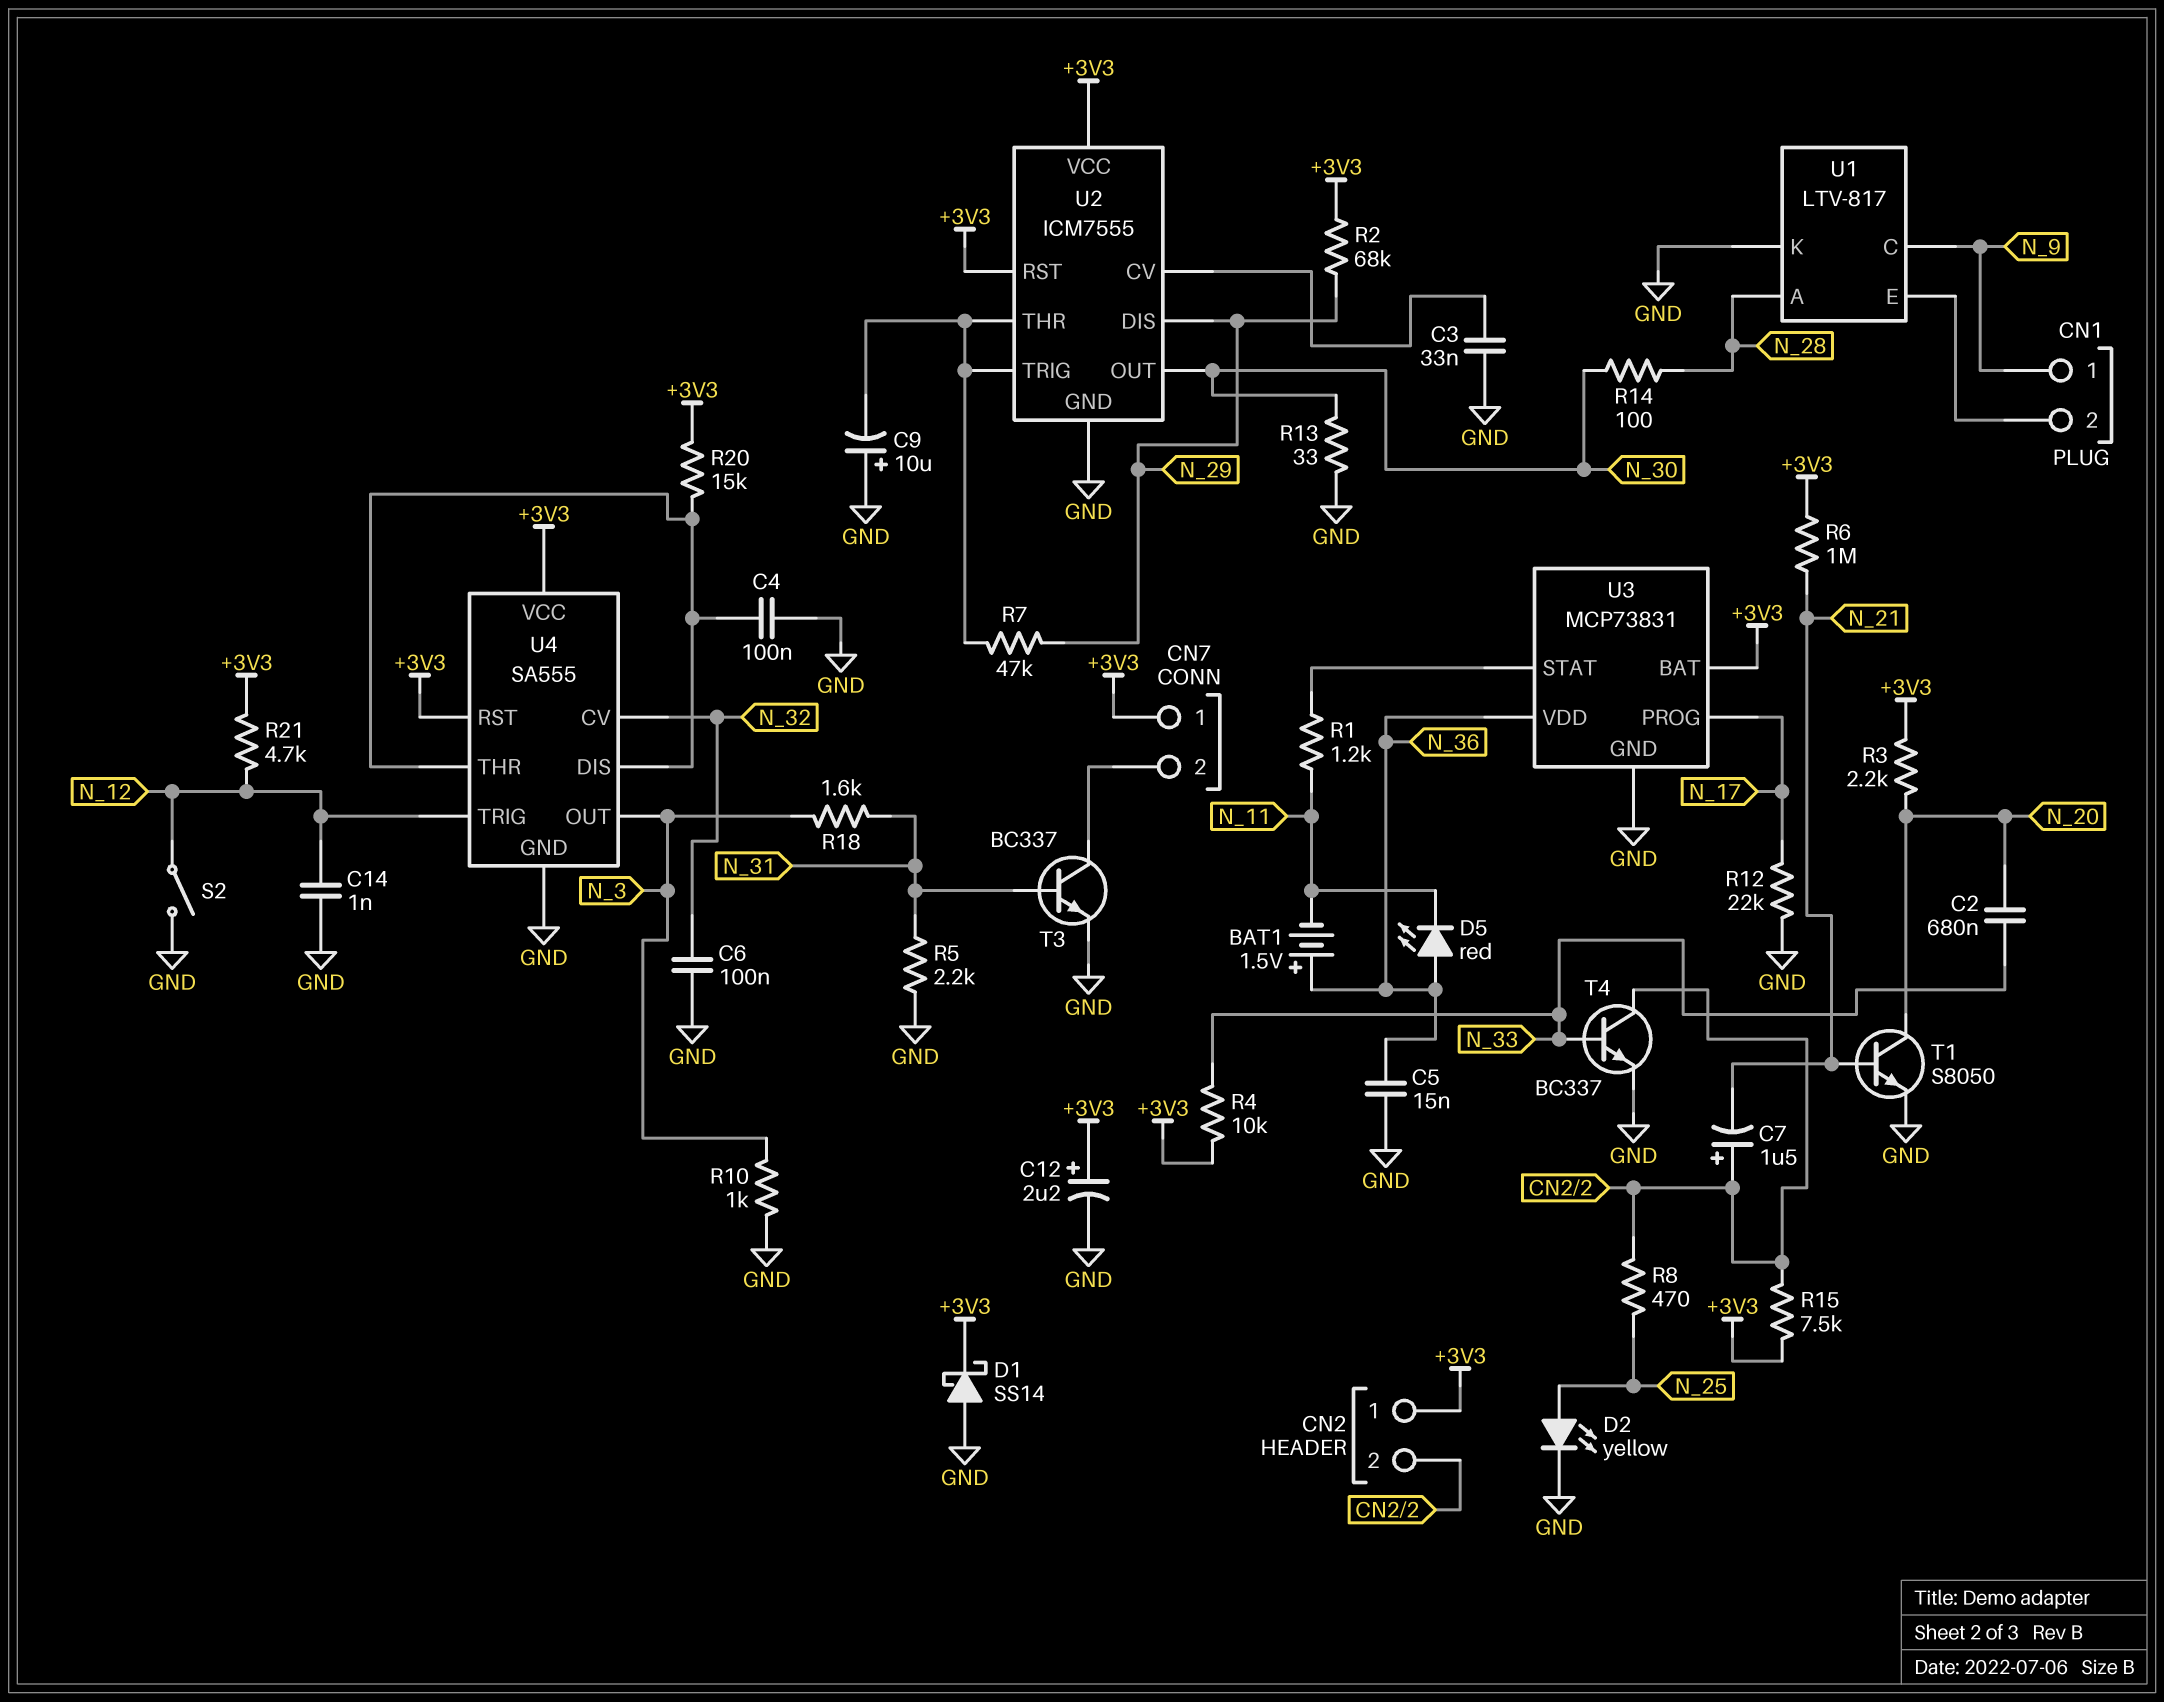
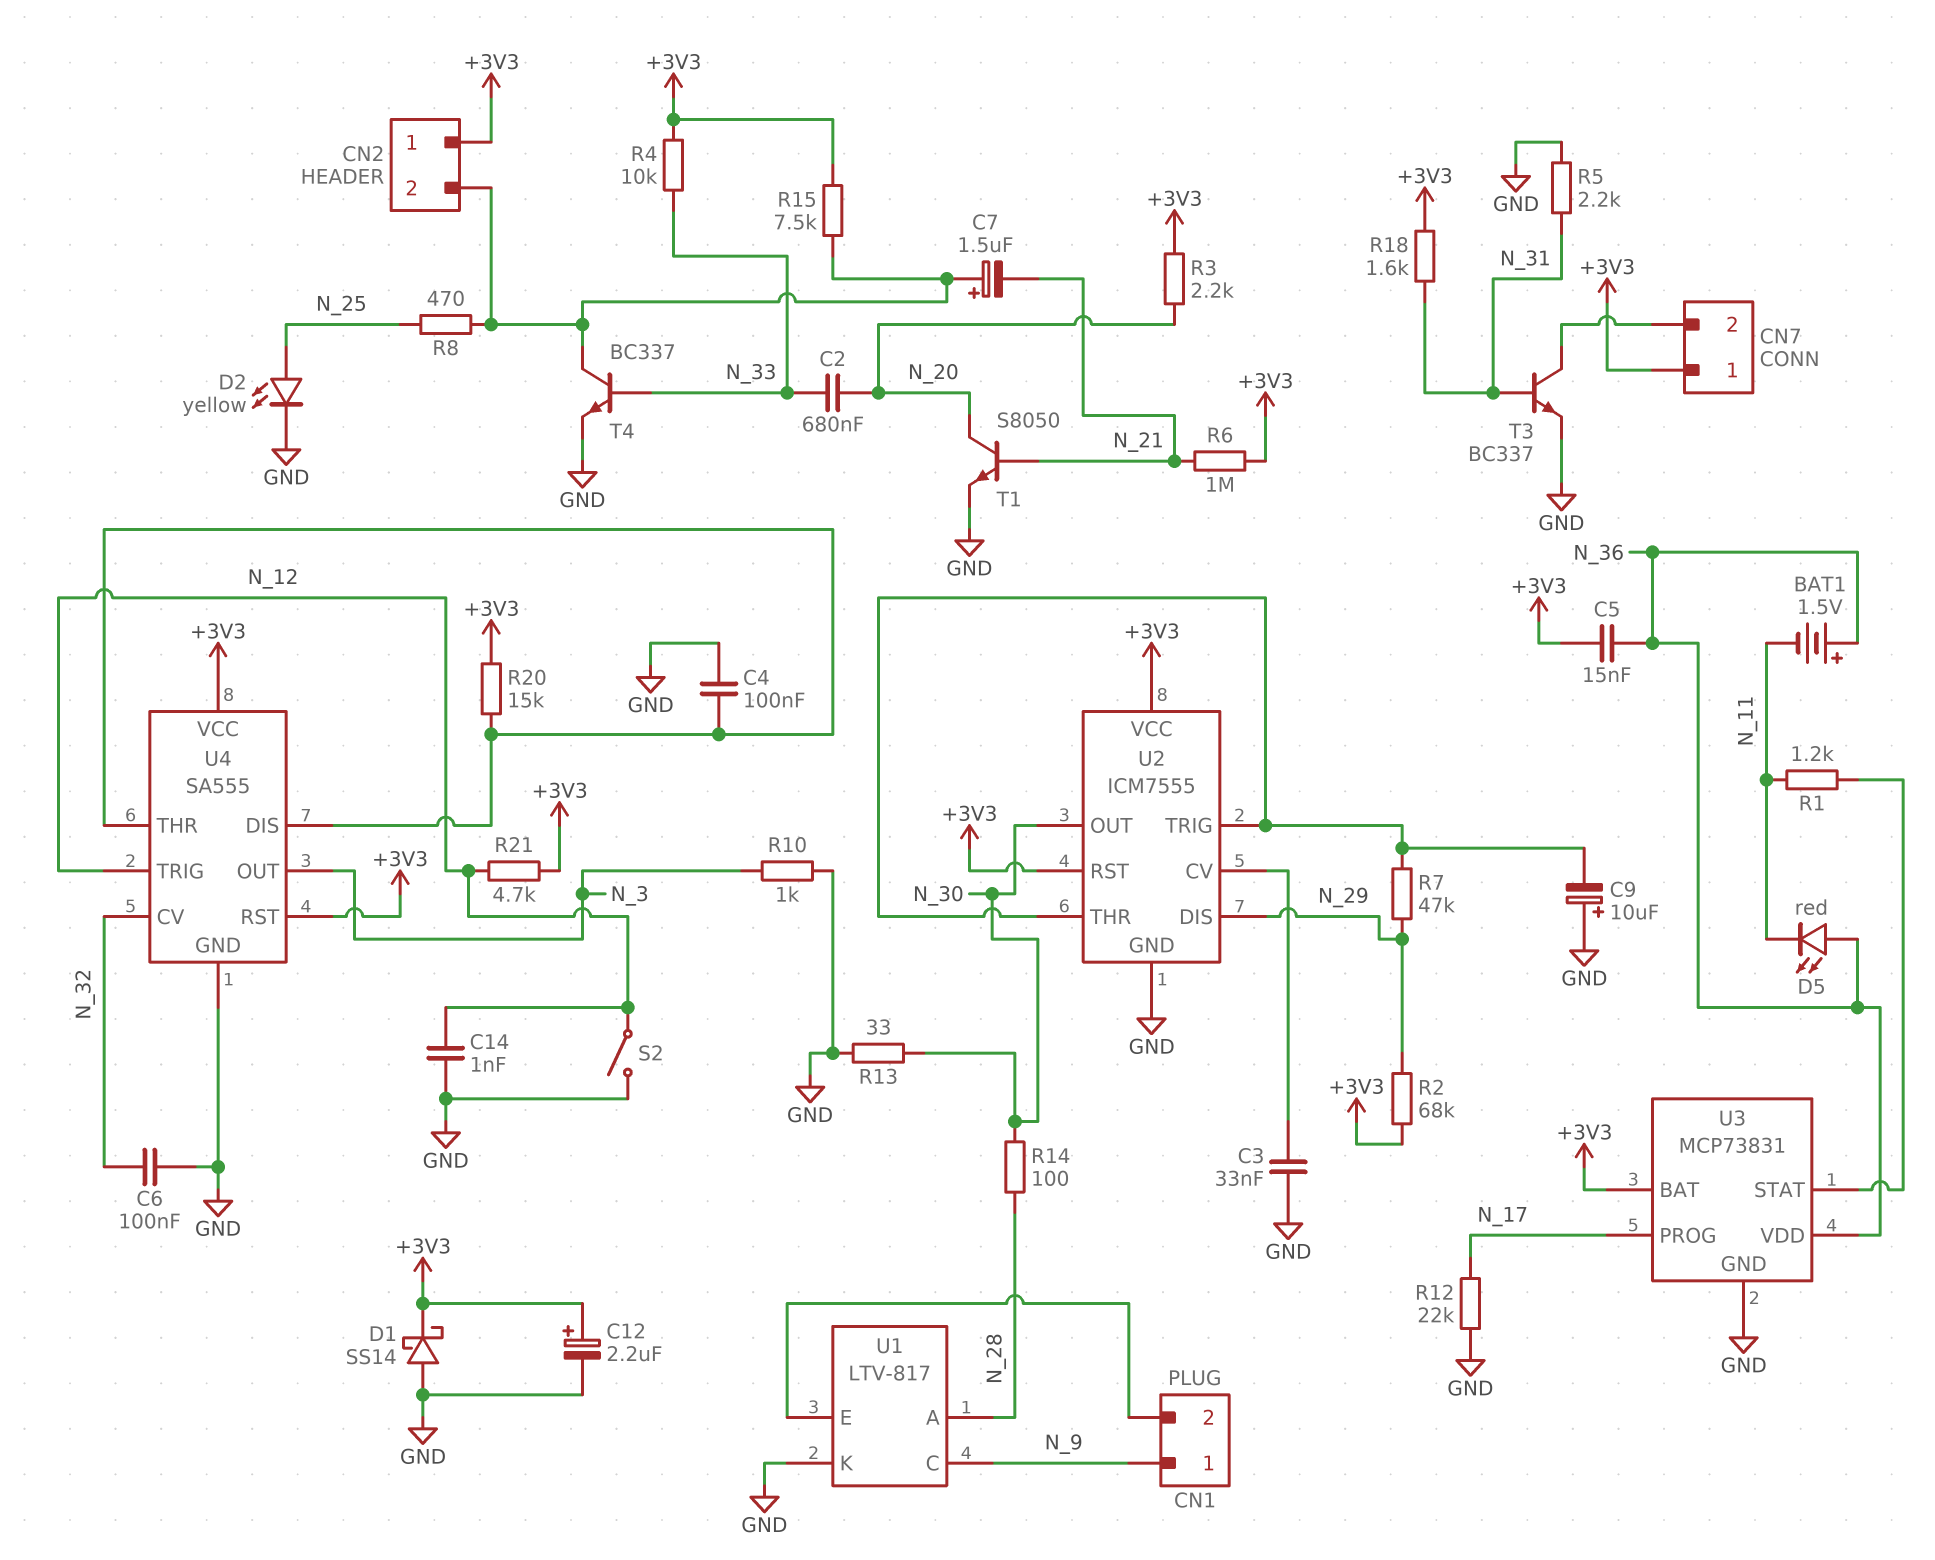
C5: 15nF (GND, N_36) -> 15nF (+3V3, N_36)
R18: 1.6k (N_3, N_31) -> 1.6k (+3V3, N_31)

